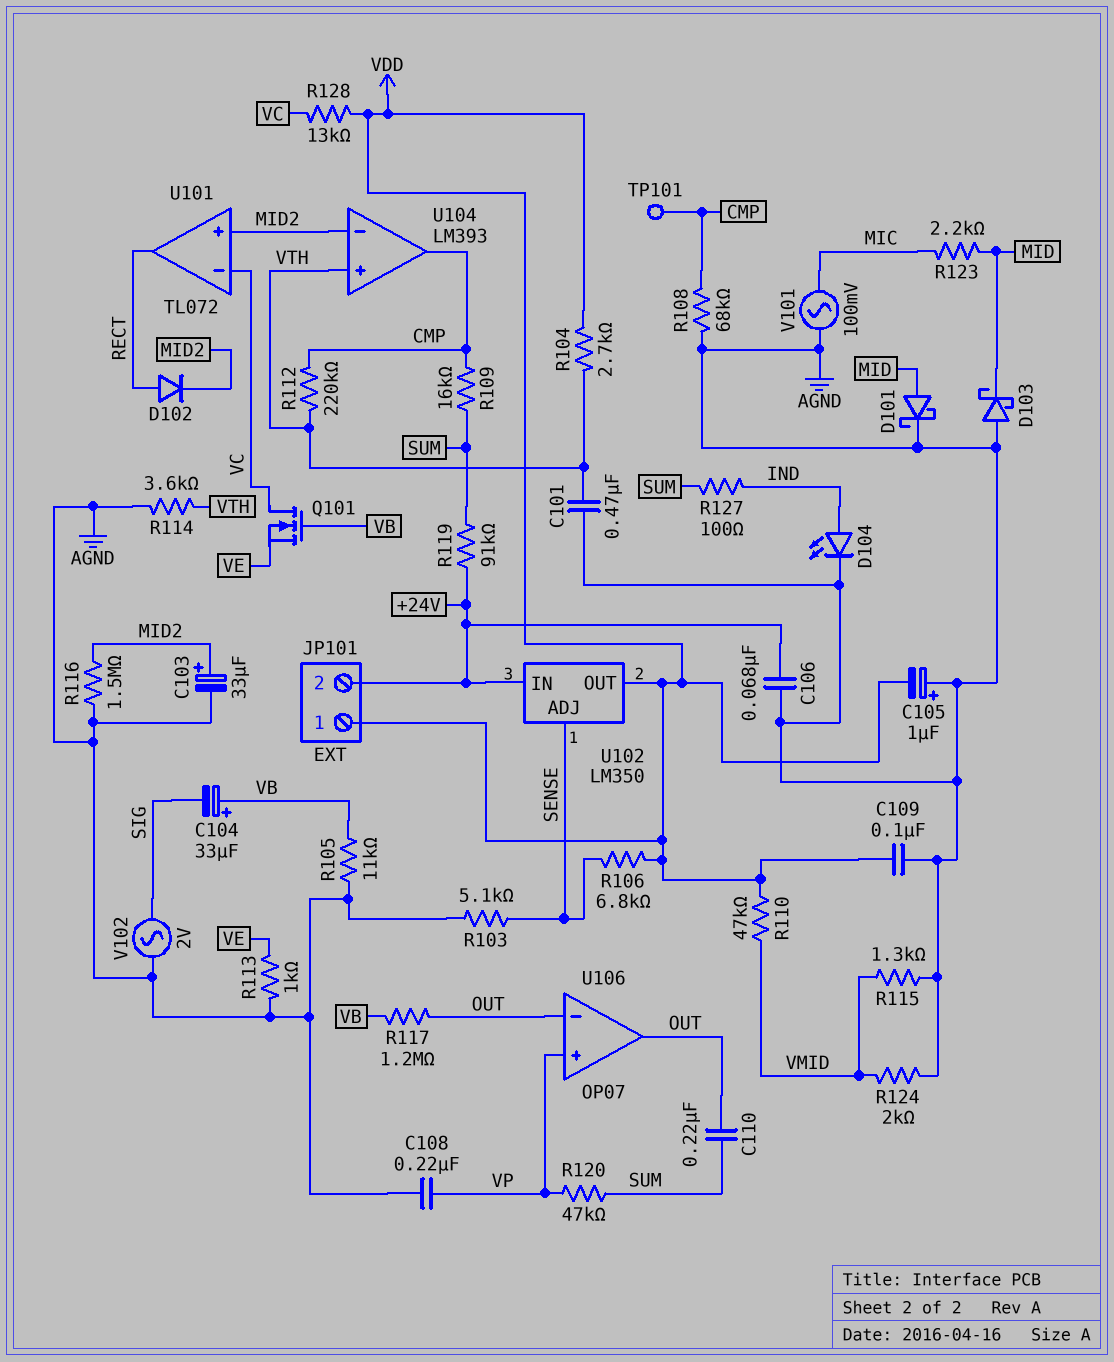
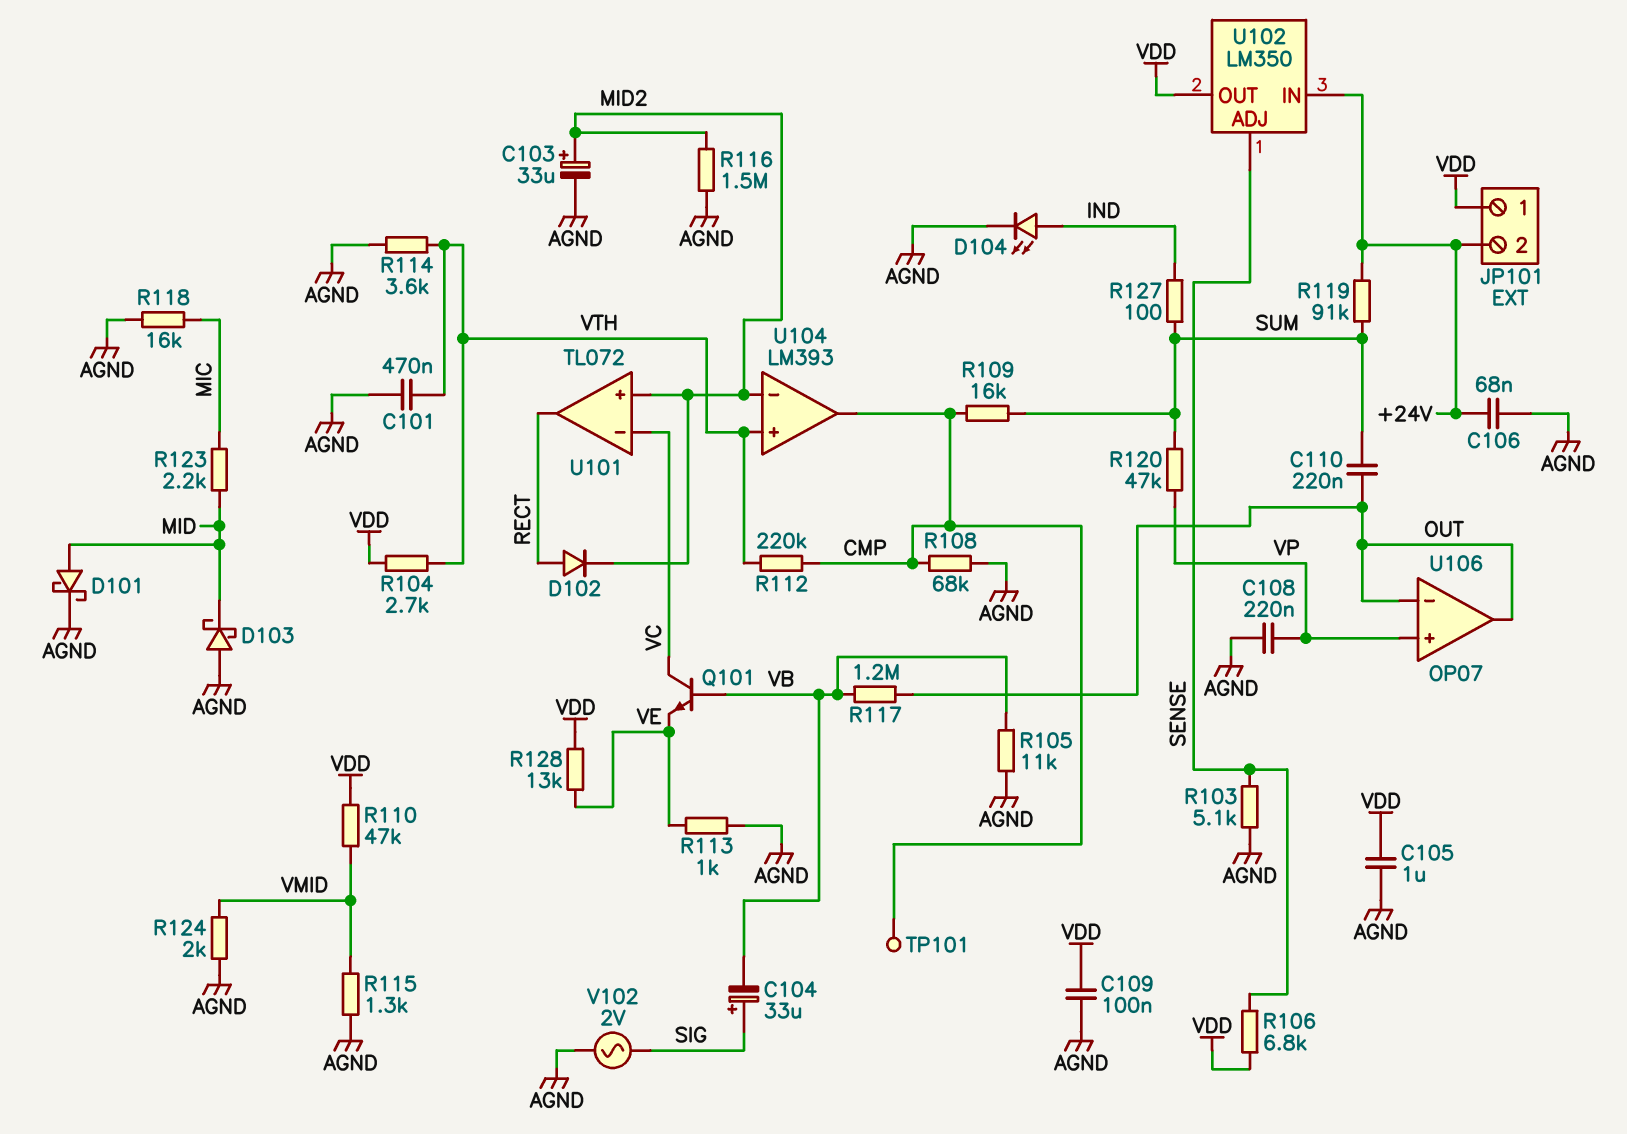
C104: 33uF (plus VB, minus SIG) -> 33uF (plus SIG, minus VB)
C105: 1uF (plus AGND, minus VDD) -> 1uF (AGND, VDD)
Q101: NMOS (G VB, D VC, S VE) -> NPN (B VB, C VC, E VE)
R118: none -> 16k (AGND, MIC)
R128: 13k (VC, VDD) -> 13k (VDD, VE)
V101: AC 100mV (AGND, MIC) -> none

